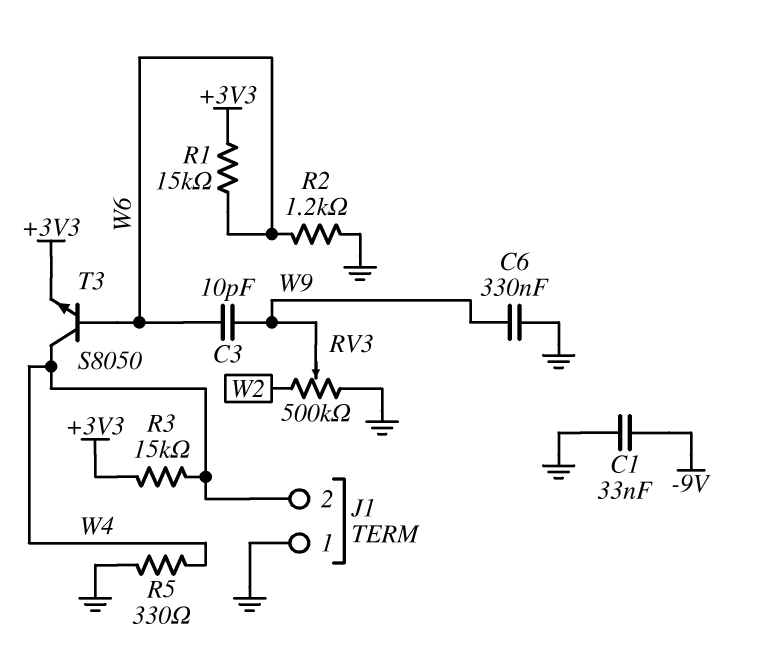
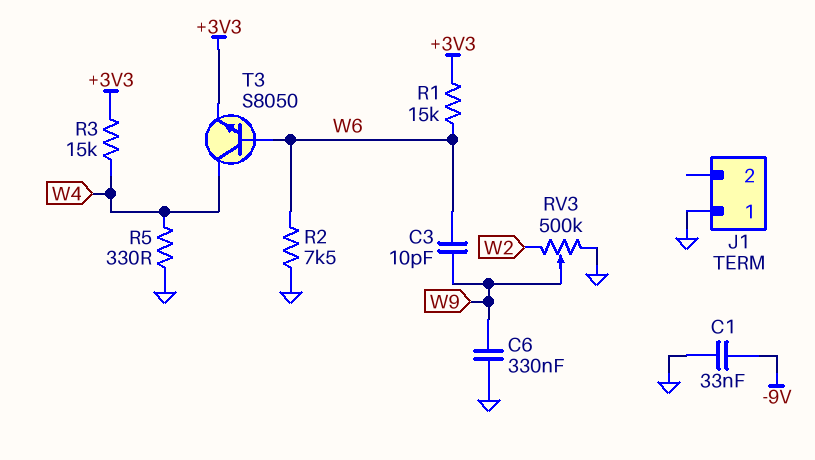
J1 pin 2: W4 -> none
R2: 1.2k (GND, W6) -> 7.5k (GND, W6)

